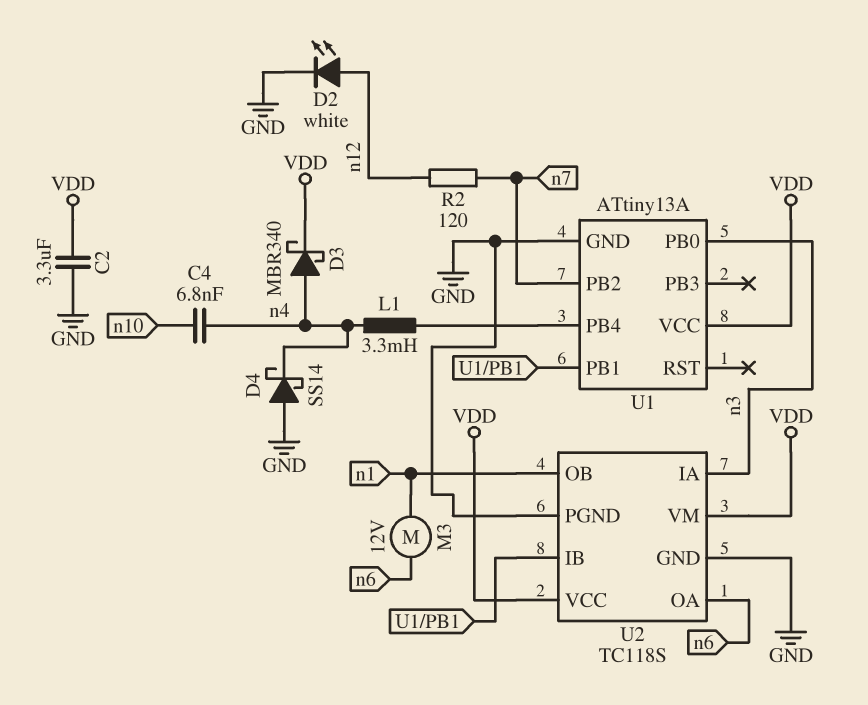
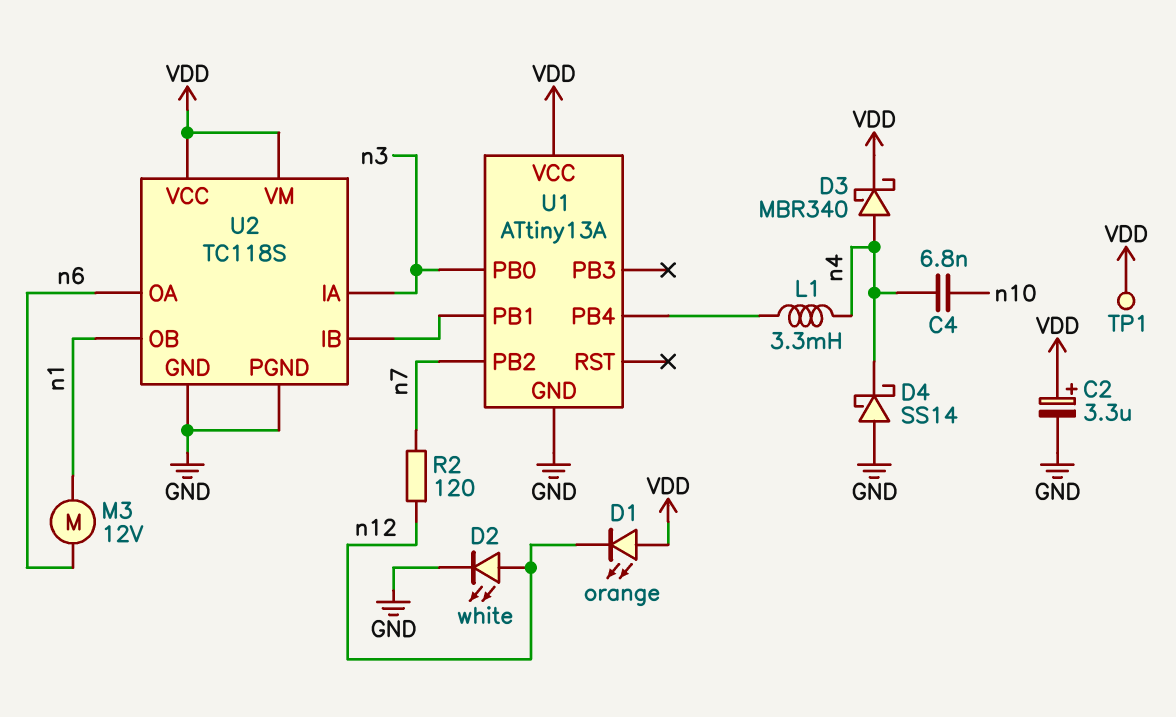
C2: 3.3uF (GND, VDD) -> 3.3uF (plus VDD, minus GND)
D1: none -> LED orange (A VDD, K n12)
TP1: none -> test point (VDD)

